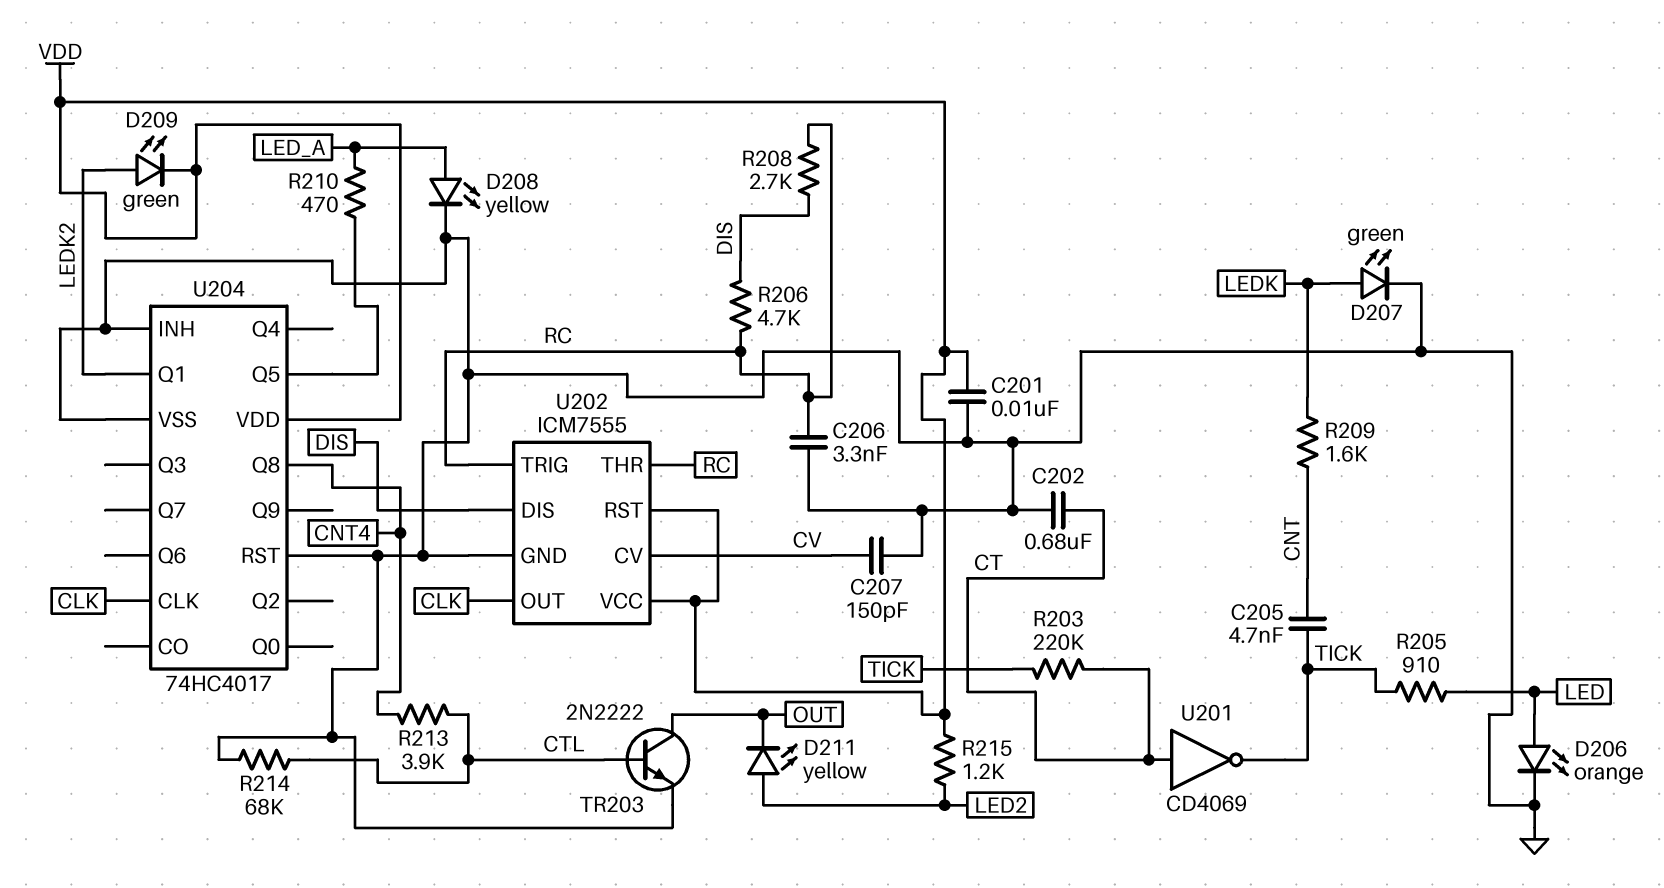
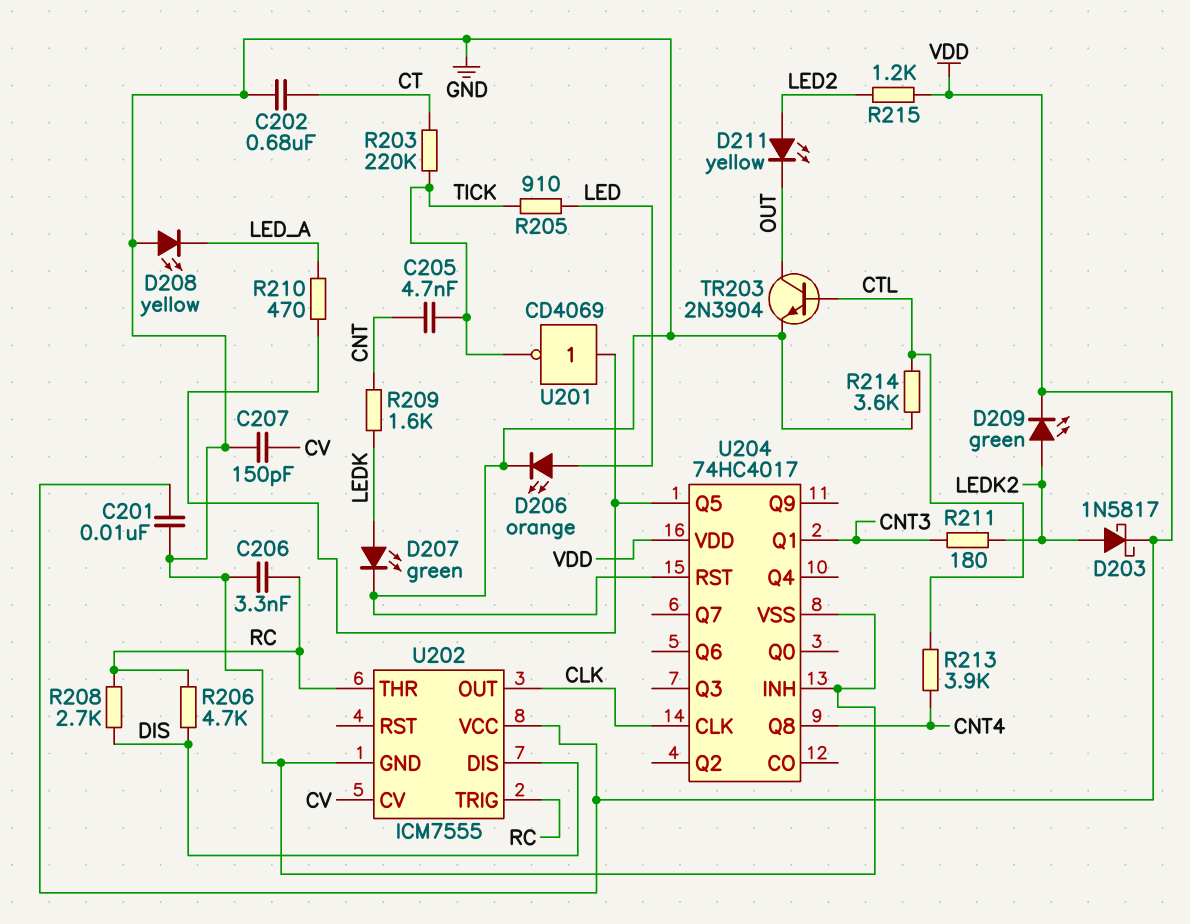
D203: none -> schottky 1N5817 (A LEDK2, K VDD)
D208: LED yellow (A LED_A, K GND) -> LED yellow (A GND, K LED_A)
R211: none -> 180 (CNT3, LEDK2)
R214: 68k (CTL, GND) -> 3.6k (CTL, GND)
TR203: NPN 2N2222 (B CTL, C OUT, E GND) -> NPN 2N3904 (B CTL, C OUT, E GND)
U201: NOT CD4069 (in CT, out TICK) -> NOT CD4069 (in U204/Q5, out TICK)
U202 pin RST: VDD -> none
U204 pin Q1: LEDK2 -> CNT3

